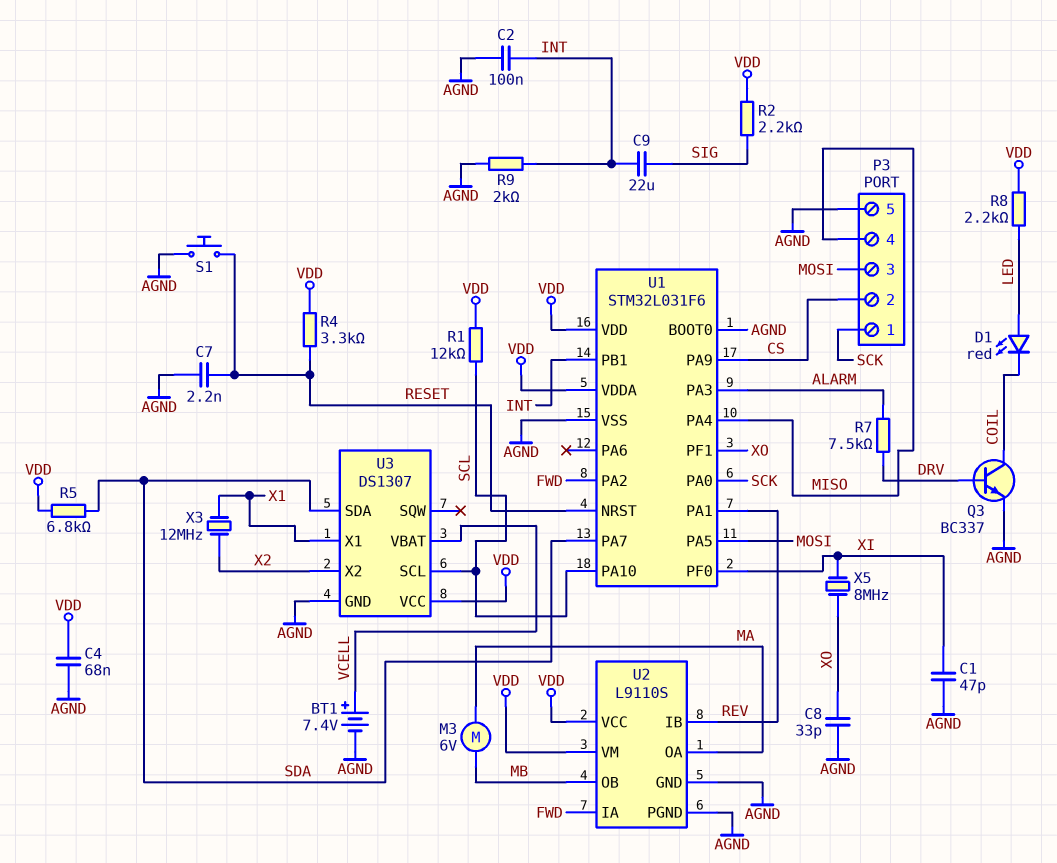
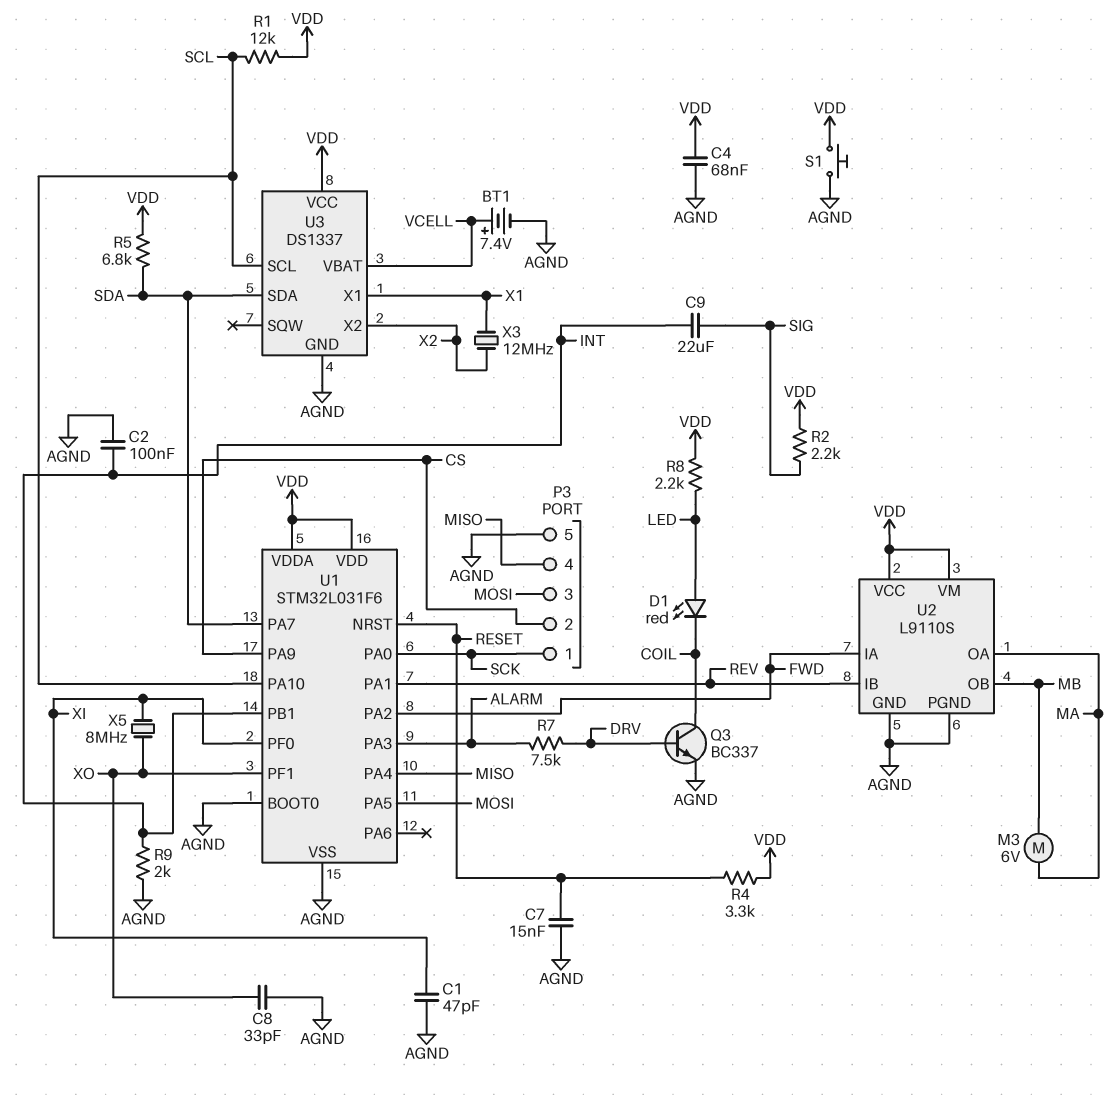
C7: 2.2nF (AGND, RESET) -> 15nF (AGND, RESET)
S1: button (AGND, RESET) -> button (AGND, VDD)
U3: DS1307 -> DS1337

